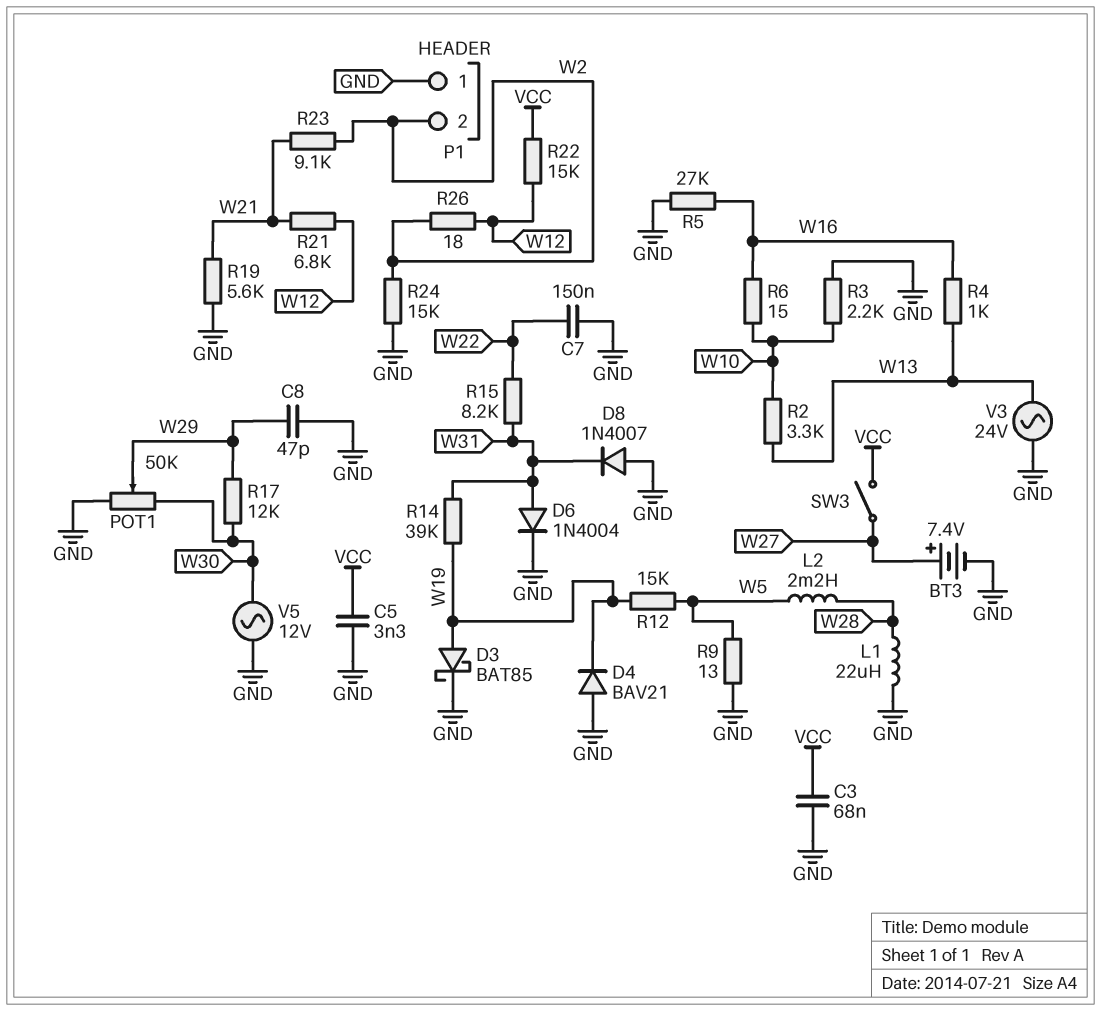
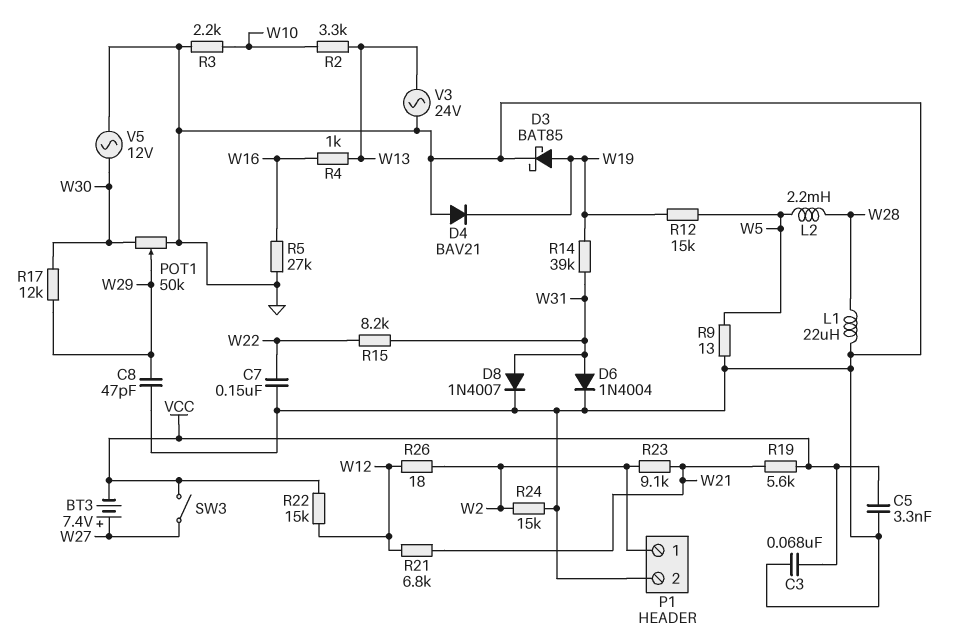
BT3: 7.4V (plus W27, minus GND) -> 7.4V (plus W27, minus VCC)
D8: diode 1N4007 (A GND, K W31) -> diode 1N4007 (A W31, K GND)
P1 pin 1: GND -> W2
P1 pin 2: W2 -> GND
R6: 15 (W10, W16) -> none
R19: 5.6k (GND, W21) -> 5.6k (VCC, W21)

